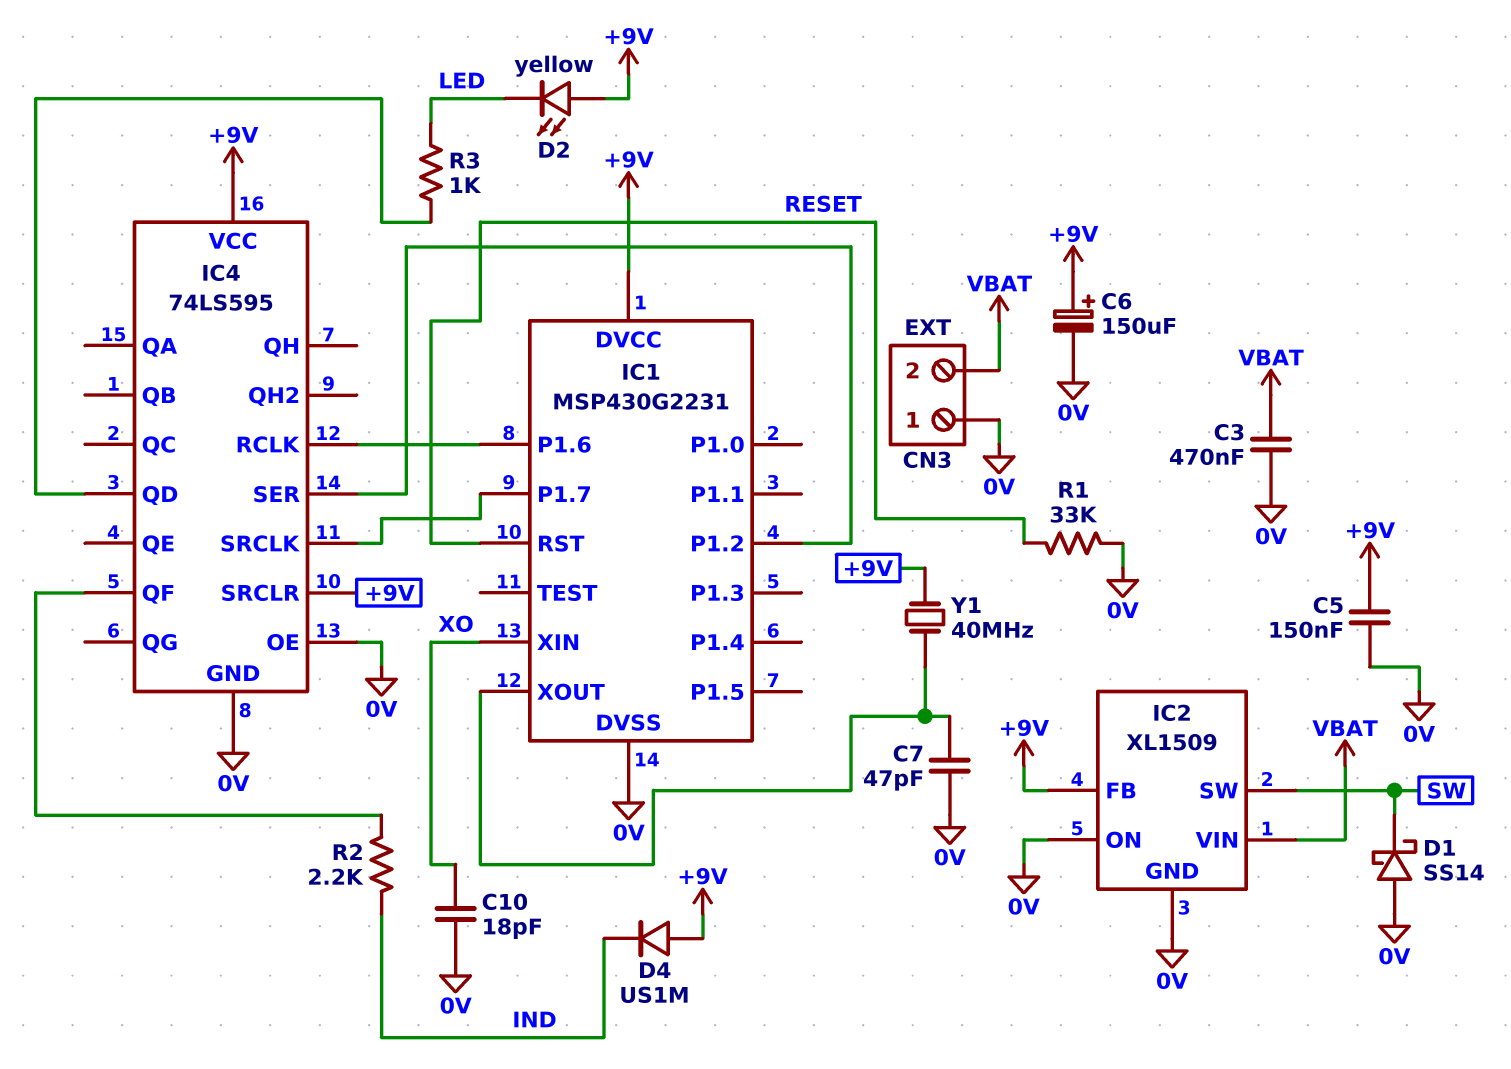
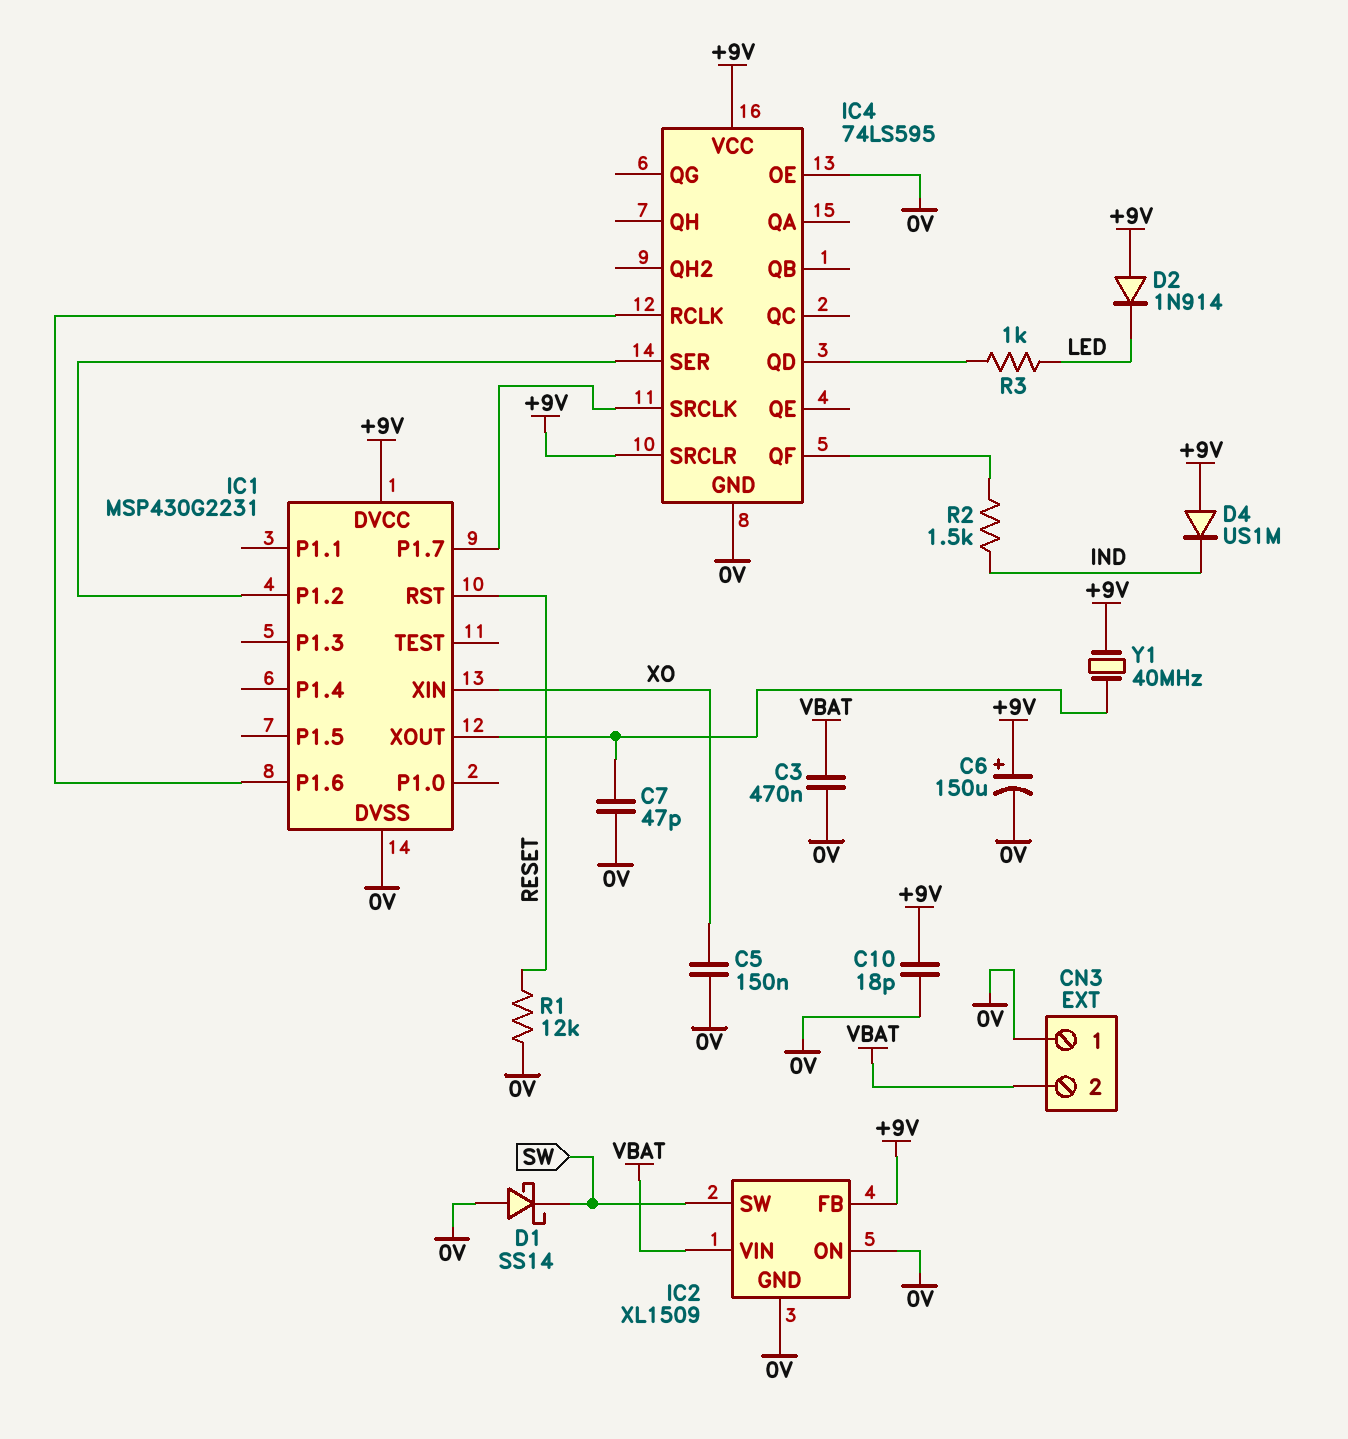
C5: 150nF (+9V, 0V) -> 150nF (0V, XO)
C10: 18pF (0V, XO) -> 18pF (+9V, 0V)
D2: LED yellow (A +9V, K LED) -> diode 1N914 (A +9V, K LED)
R1: 33k (0V, RESET) -> 12k (0V, RESET)
R2: 2.2k (IC4/QF, IND) -> 1.5k (IC4/QF, IND)

